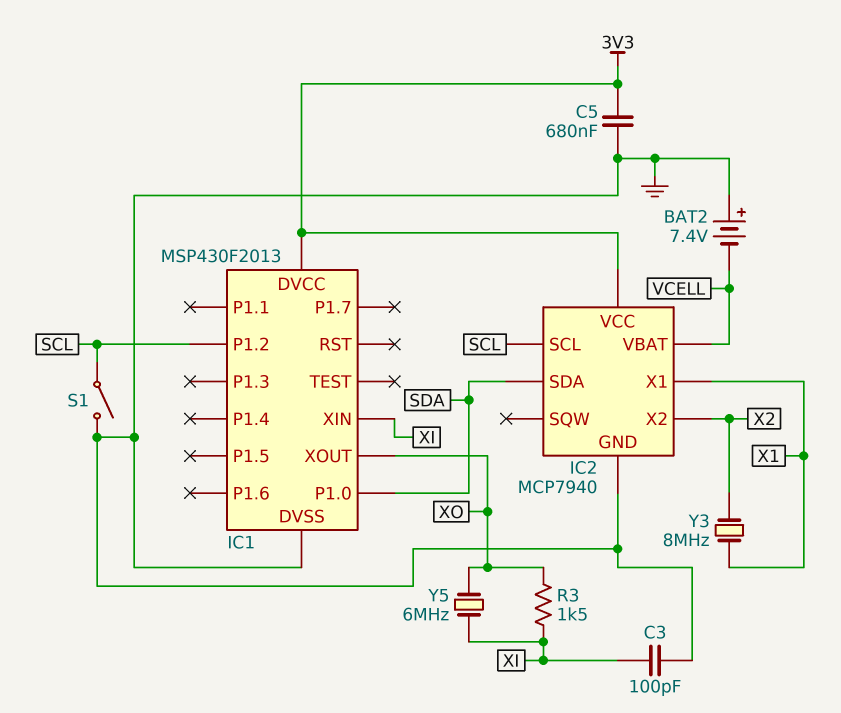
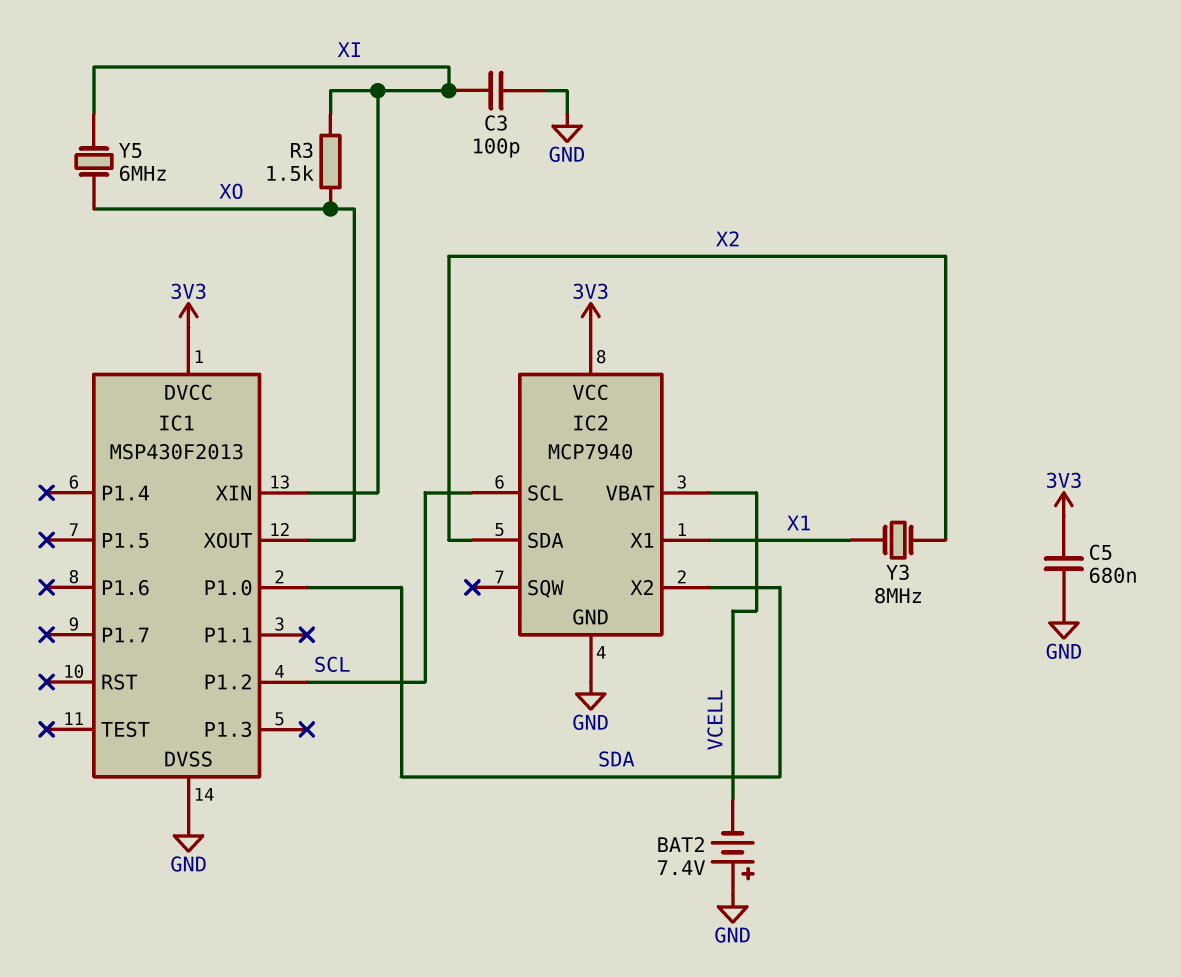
IC2 pin SDA: SDA -> X2
IC2 pin X2: X2 -> SDA
S1: switch (GND, SCL) -> none

